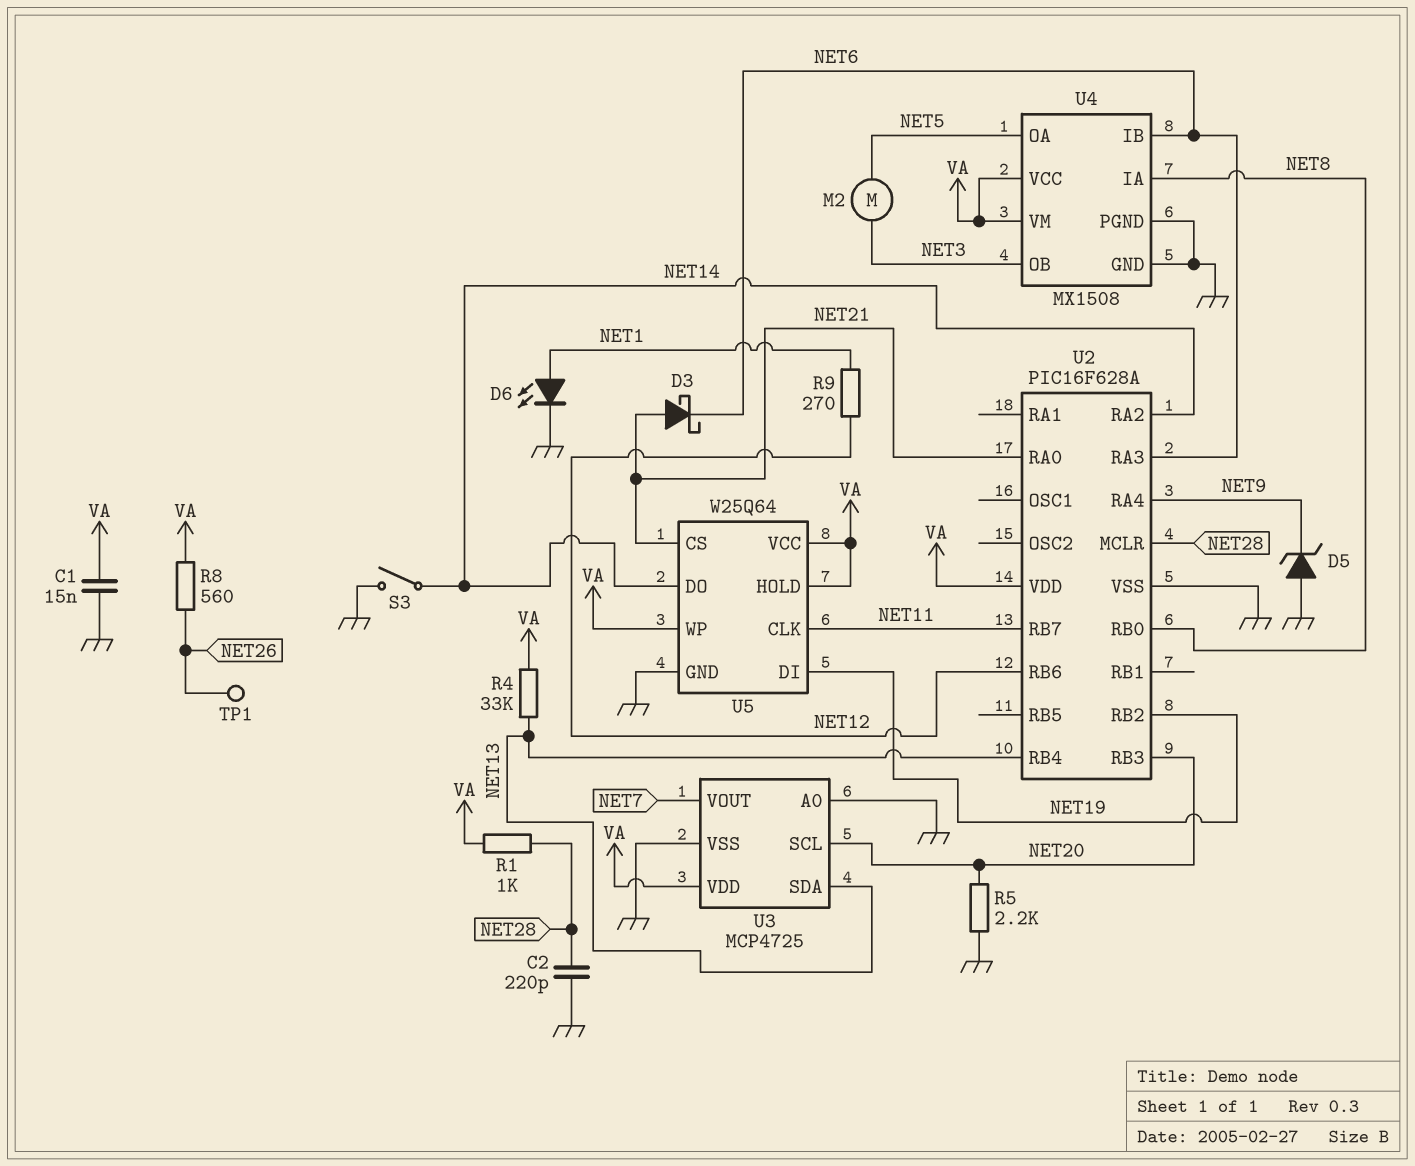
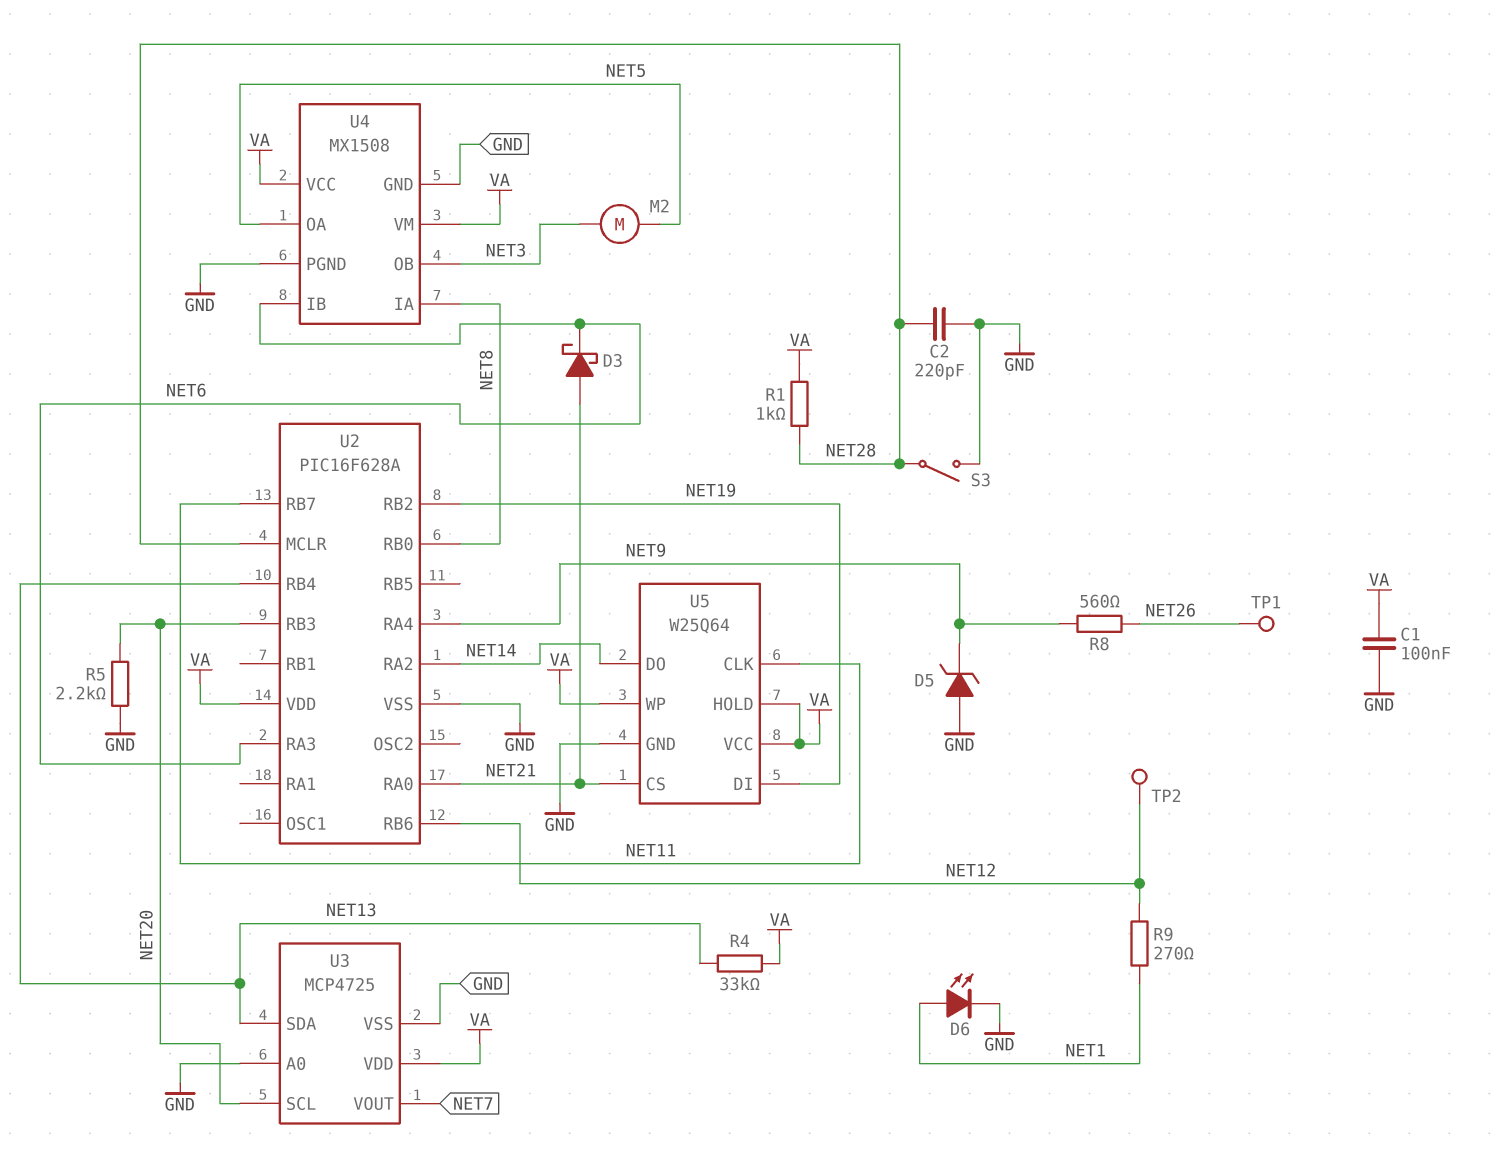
C1: 15nF (GND, VA) -> 100nF (GND, VA)
R8: 560 (NET26, VA) -> 560 (NET9, NET26)
S3: switch (GND, NET14) -> switch (GND, NET28)
TP2: none -> test point (NET12)

